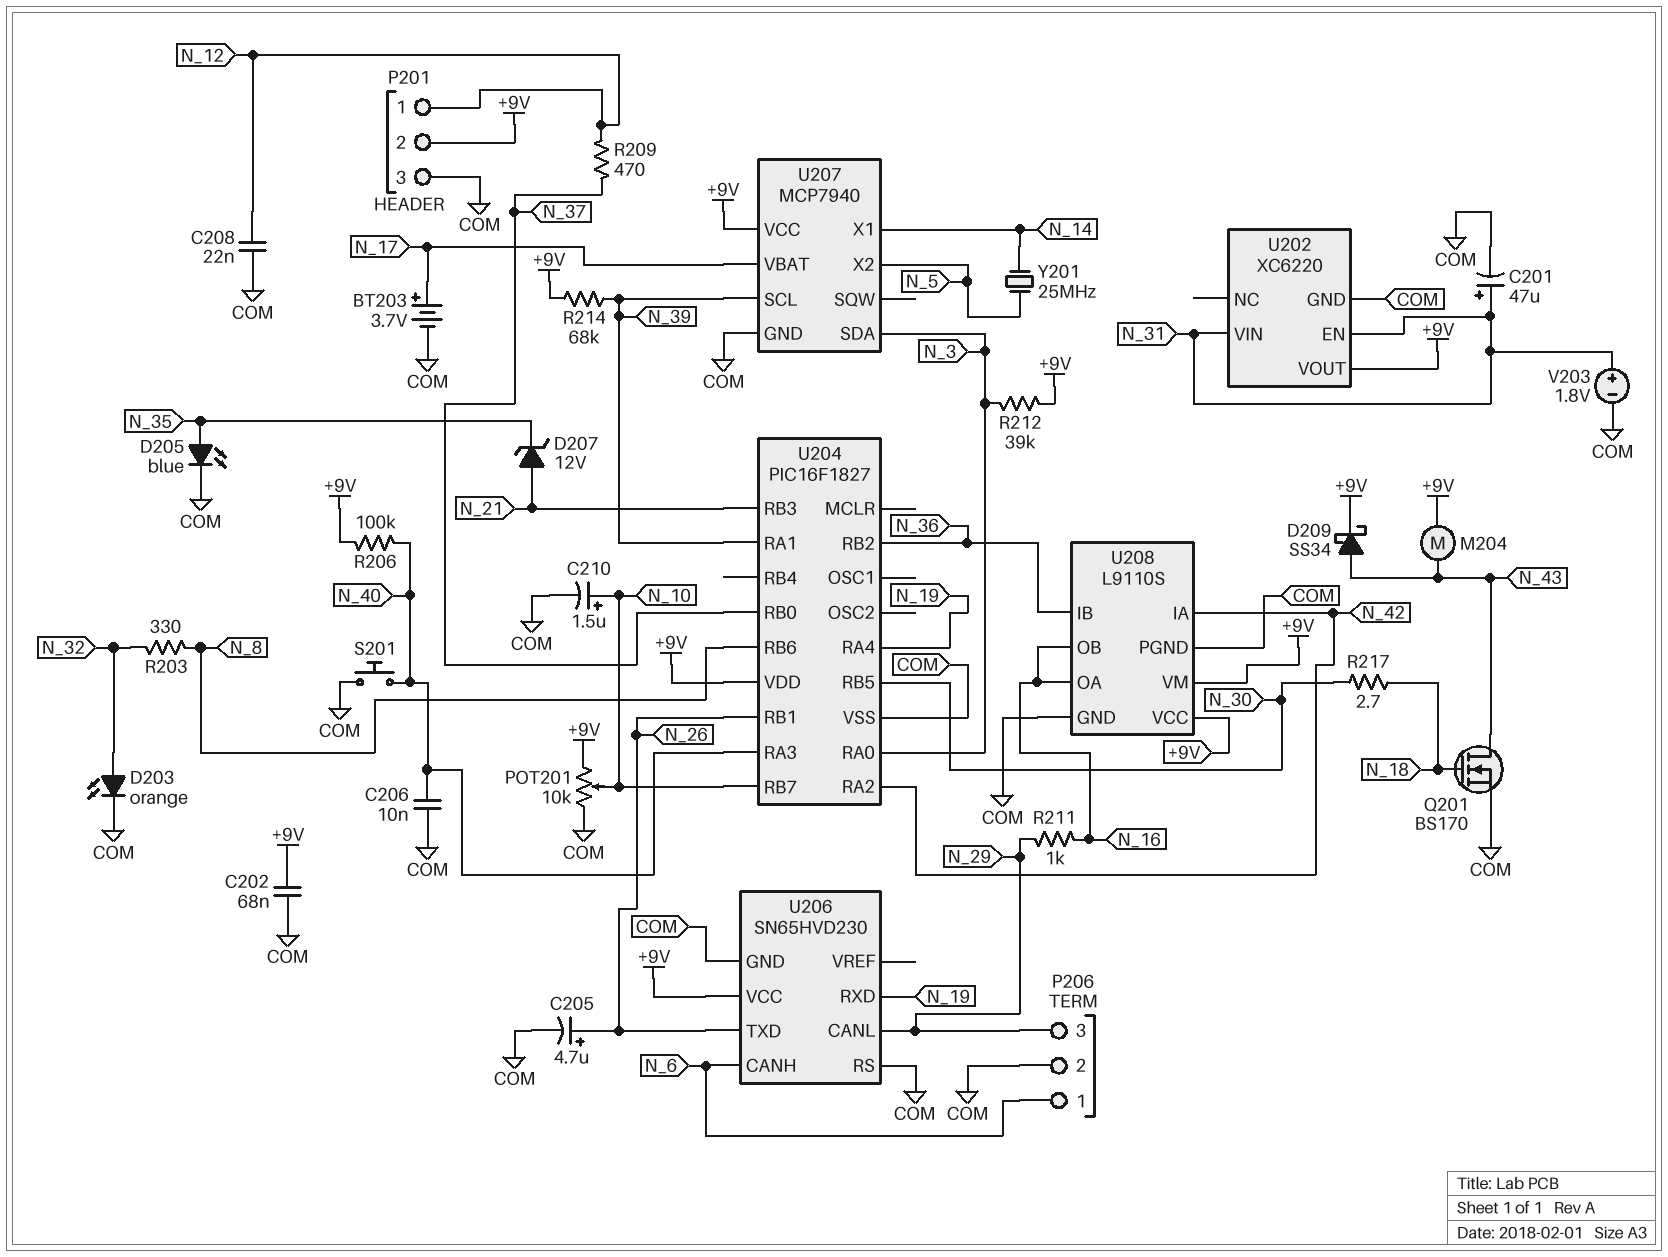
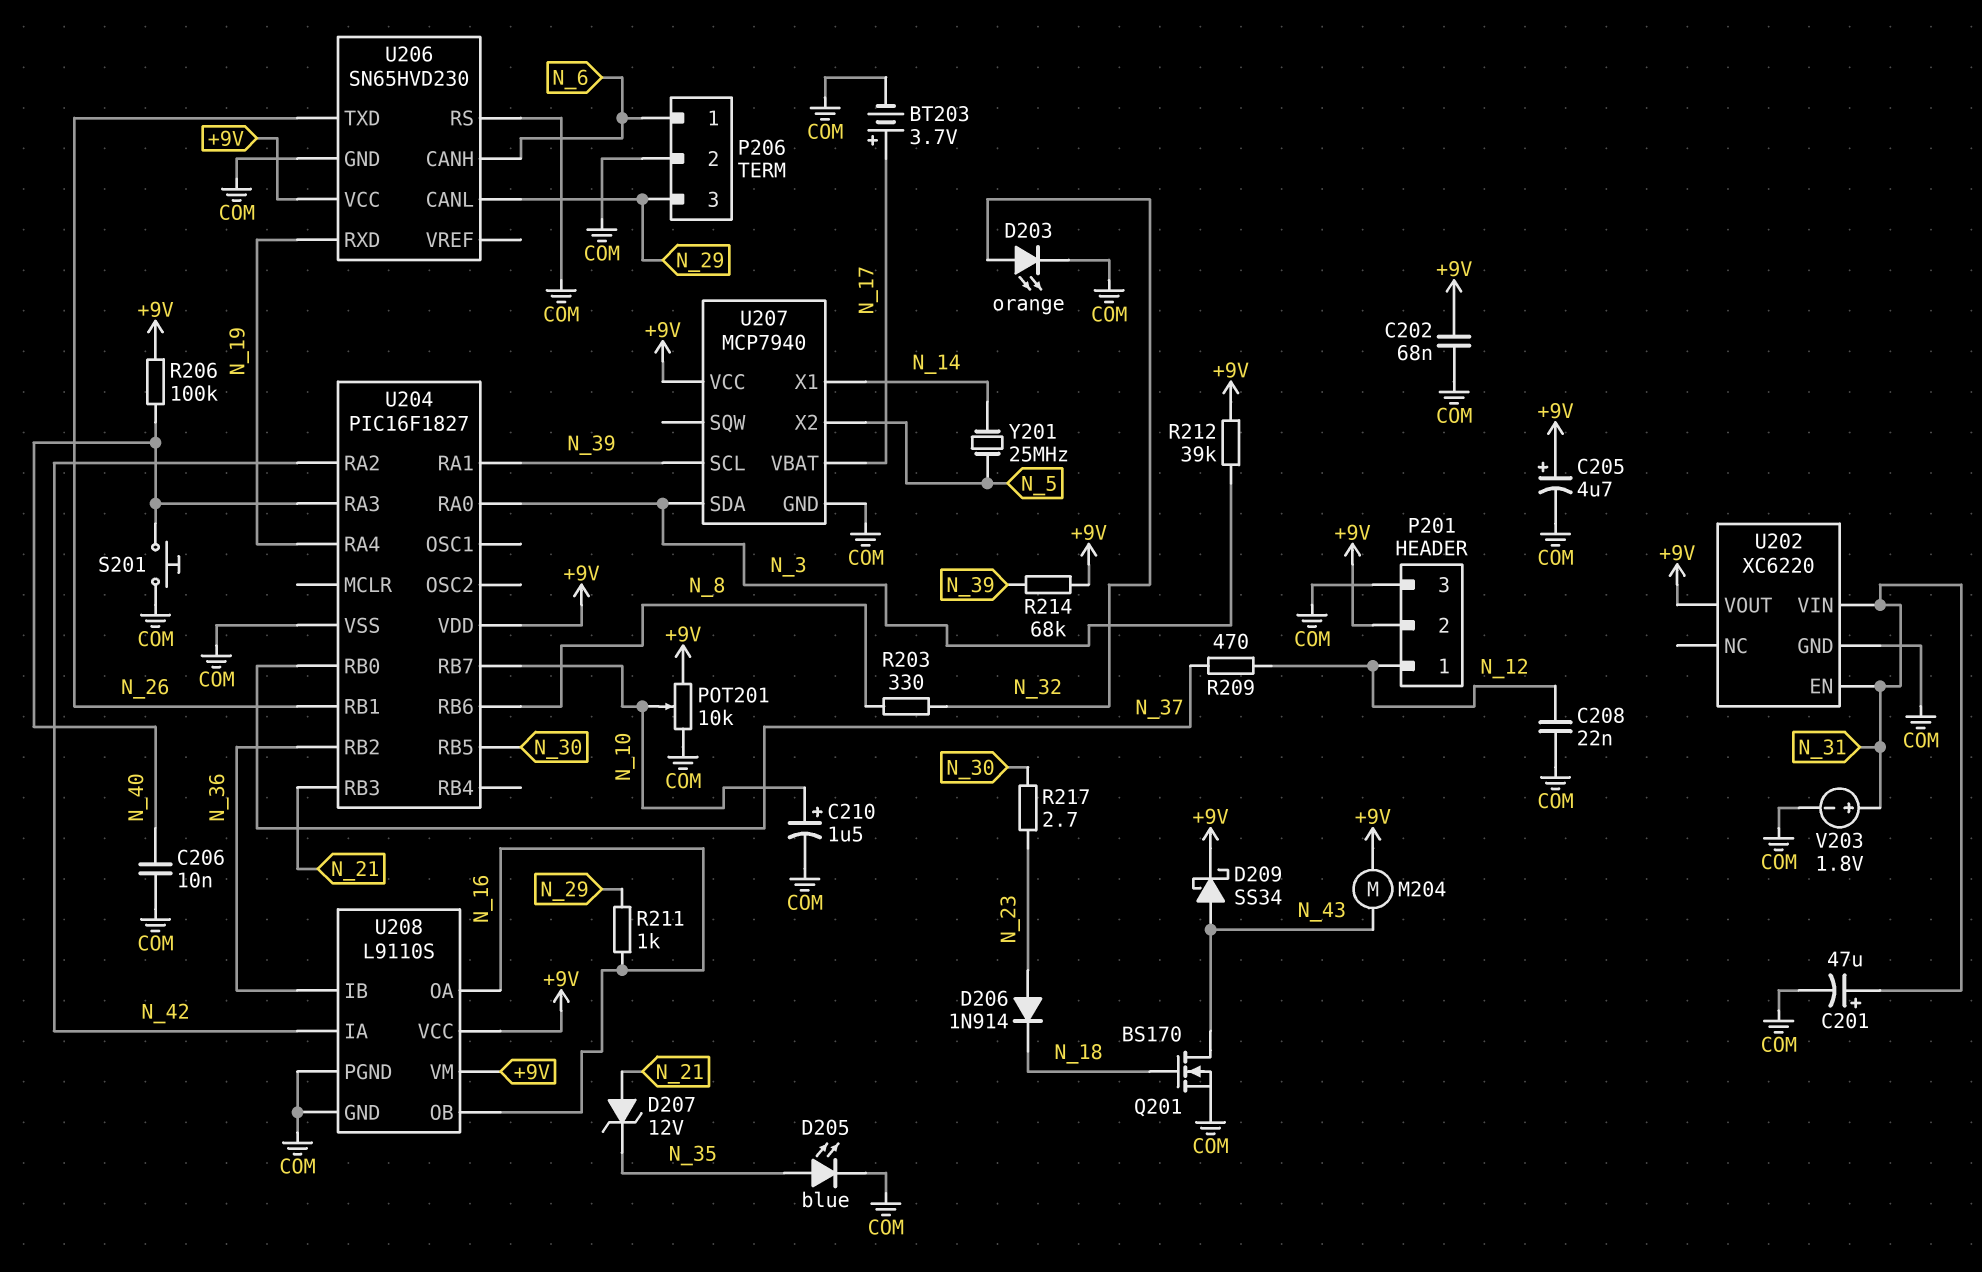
C205: 4.7uF (plus N_26, minus COM) -> 4.7uF (plus +9V, minus COM)
D206: none -> diode 1N914 (A N_23, K N_18)
R217: 2.7 (N_18, N_30) -> 2.7 (N_23, N_30)

